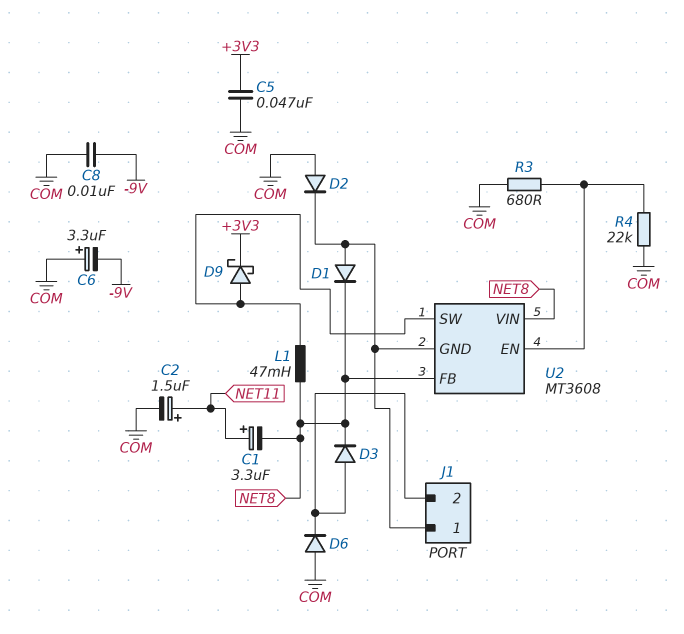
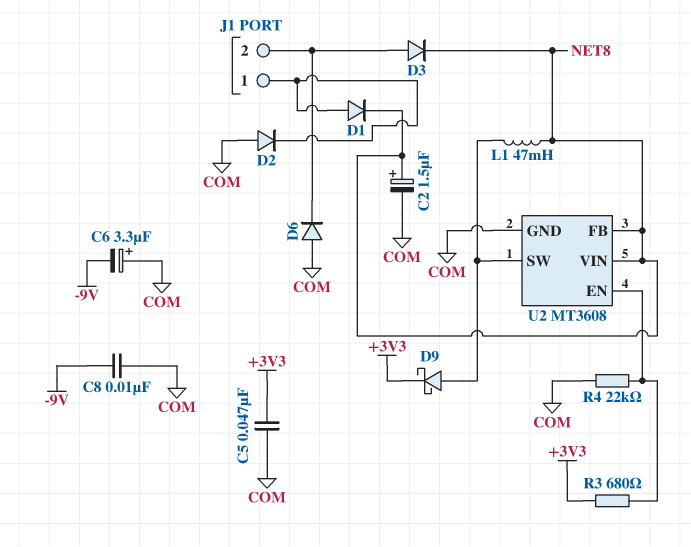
C1: 3.3uF (plus NET11, minus NET8) -> none
C2: 1.5uF (plus NET11, minus COM) -> 1.5uF (plus NET8, minus COM)
R3: 680 (COM, U2/EN) -> 680 (+3V3, U2/EN)
U2 pin GND: J1/1 -> COM

